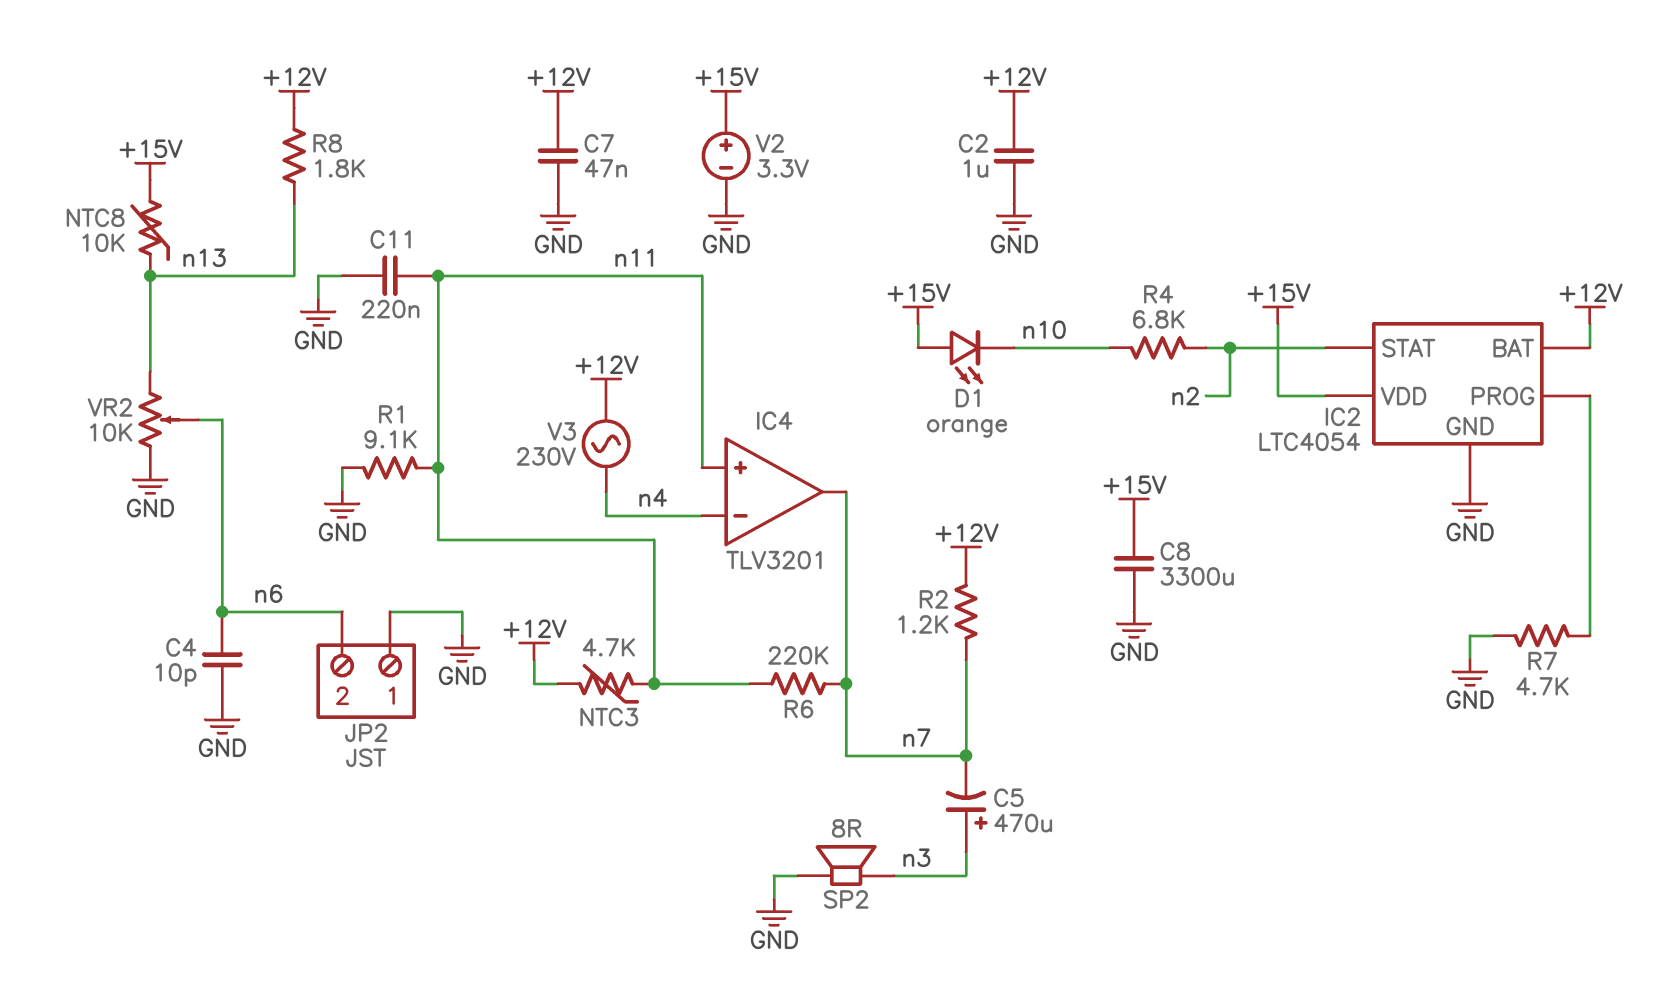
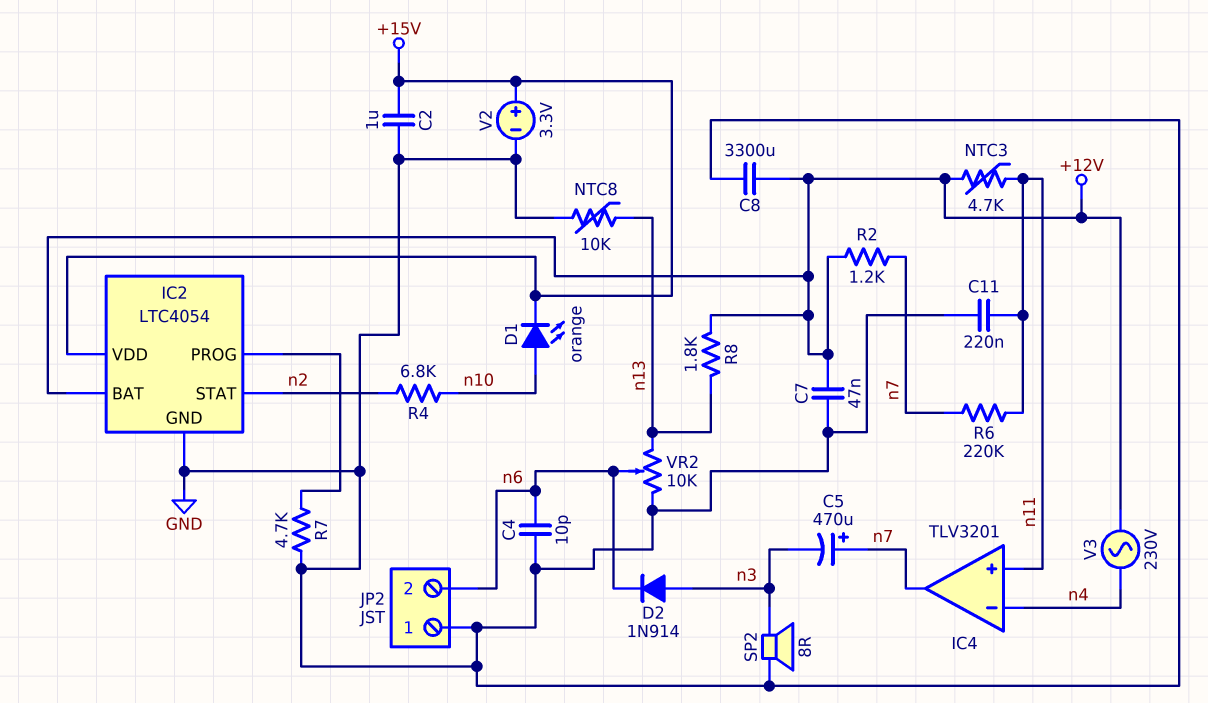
C2: 1uF (+12V, GND) -> 1uF (+15V, GND)
C5: 470uF (plus n3, minus n7) -> 470uF (plus n7, minus n3)
C8: 3300uF (+15V, GND) -> 3300uF (+12V, GND)
D1: LED orange (A +15V, K n10) -> LED orange (A n10, K +15V)
D2: none -> diode 1N914 (A n3, K n6)
NTC8: 10k (+15V, n13) -> 10k (GND, n13)
R1: 9.1k (GND, n11) -> none

